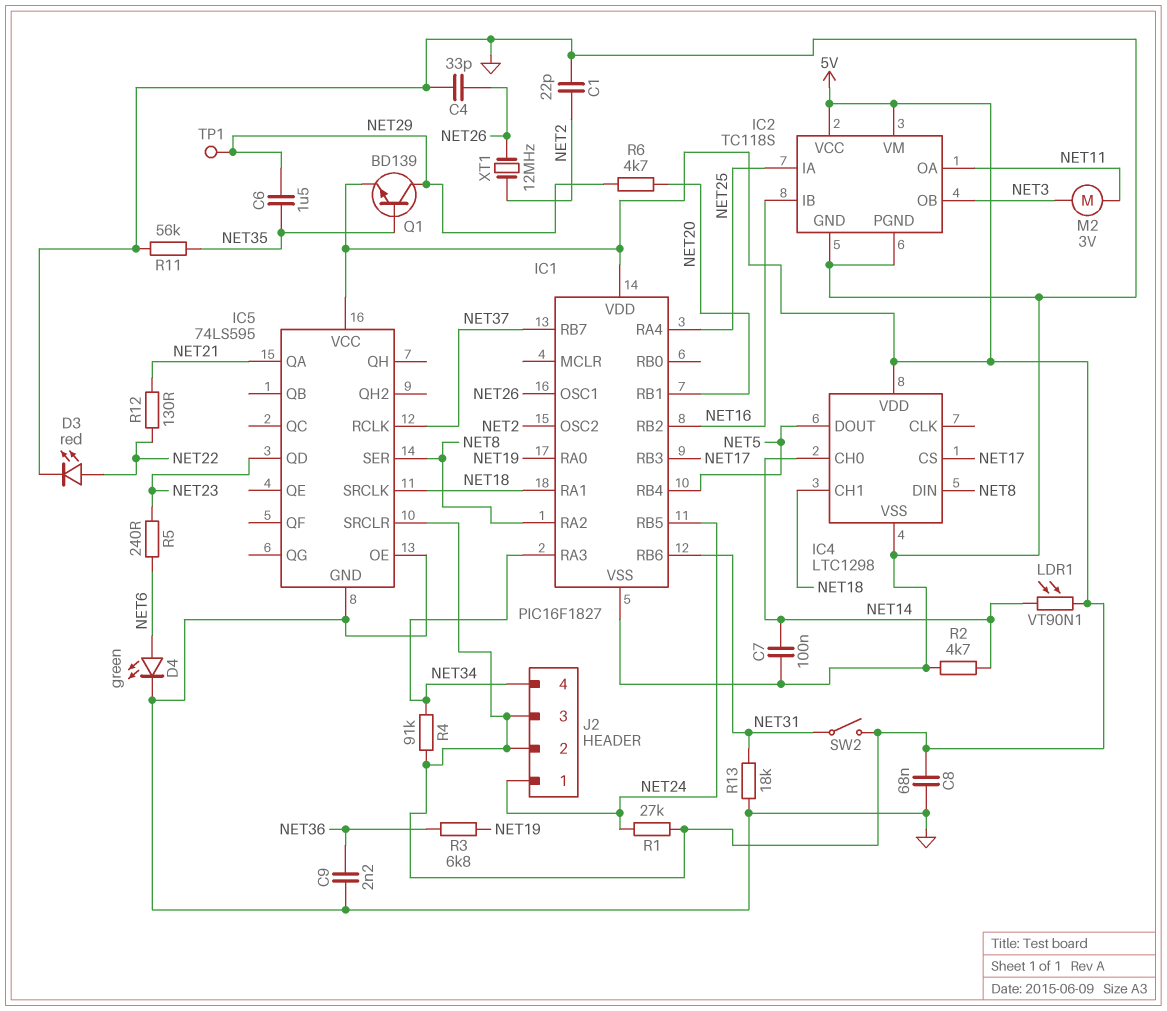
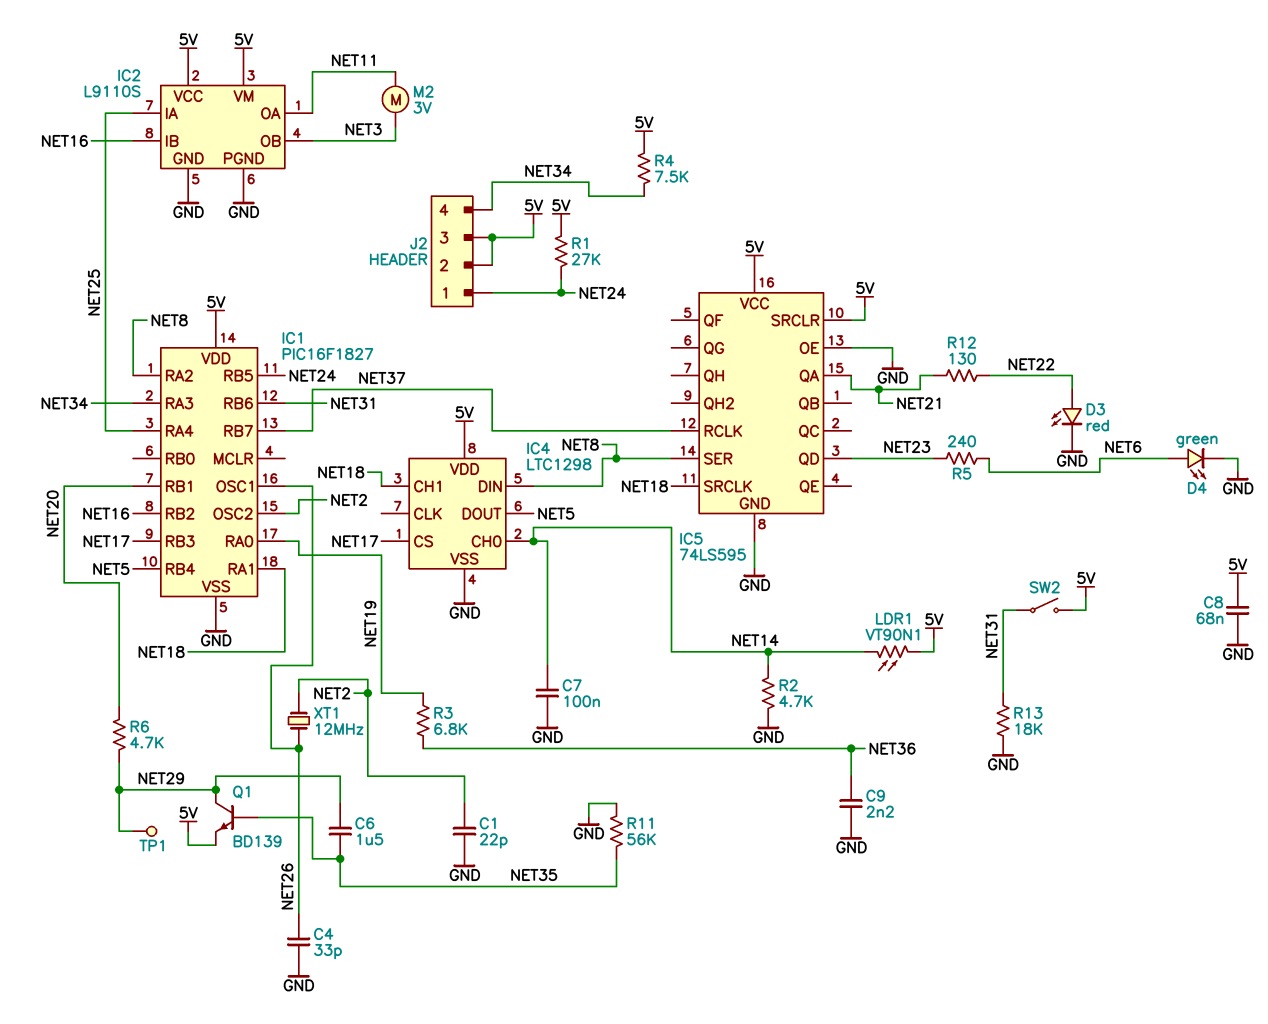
IC2: TC118S -> L9110S
R4: 91k (5V, NET34) -> 7.5k (5V, NET34)

